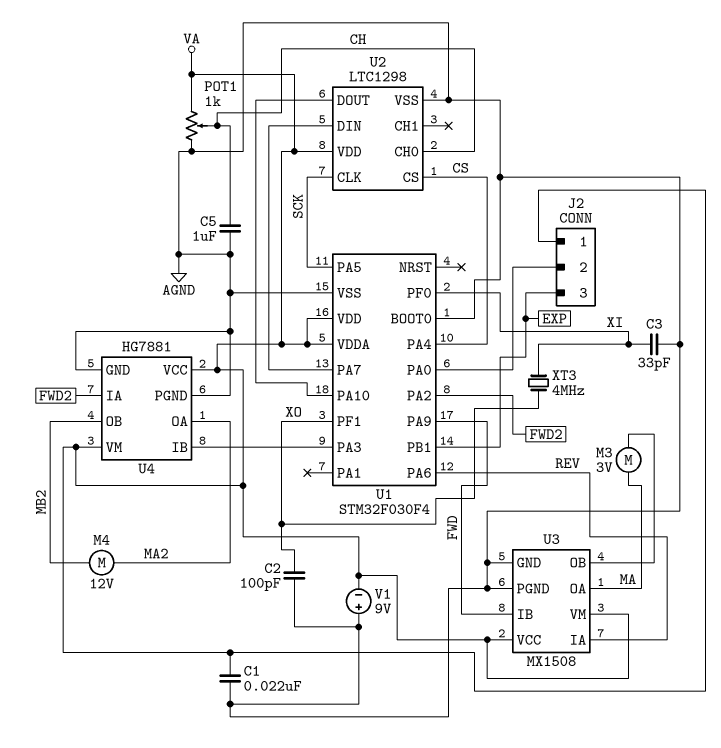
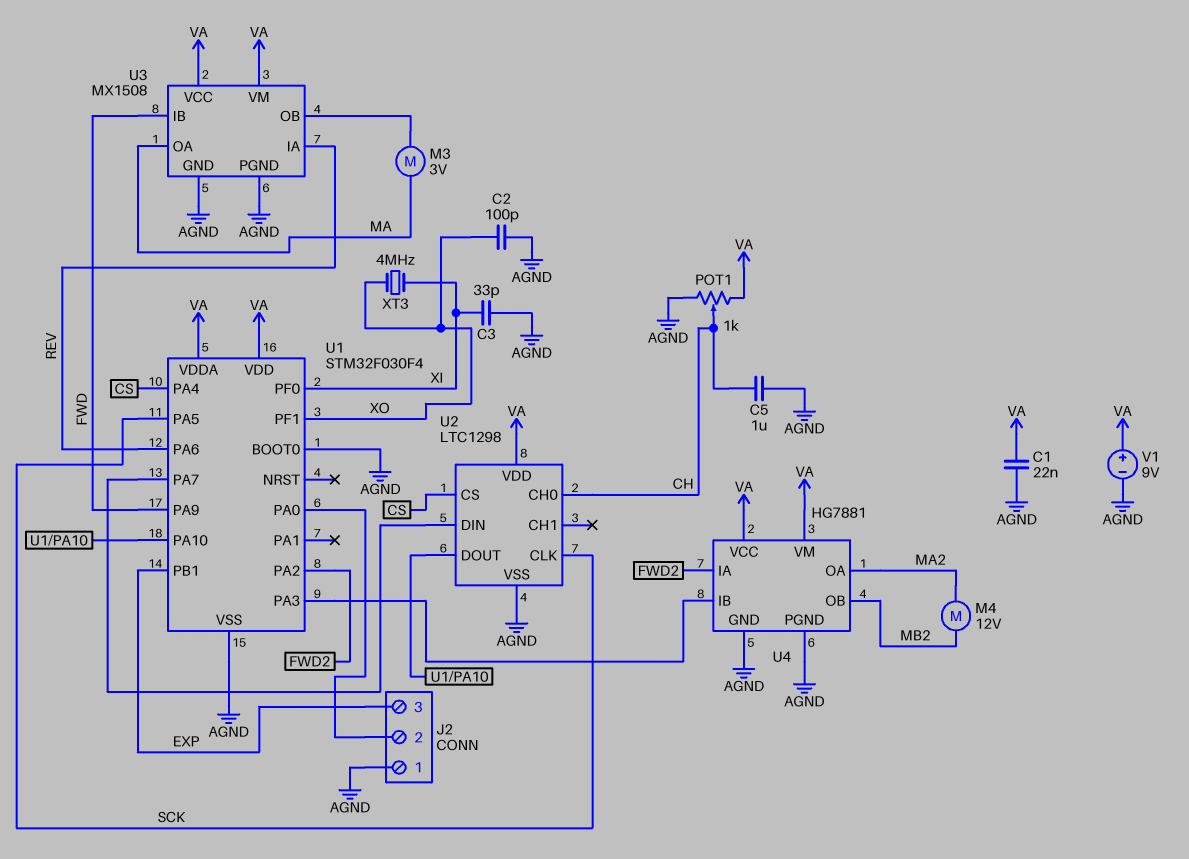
J2 pin 1: VA -> AGND
V1: 9V (plus AGND, minus VA) -> 9V (plus VA, minus AGND)

